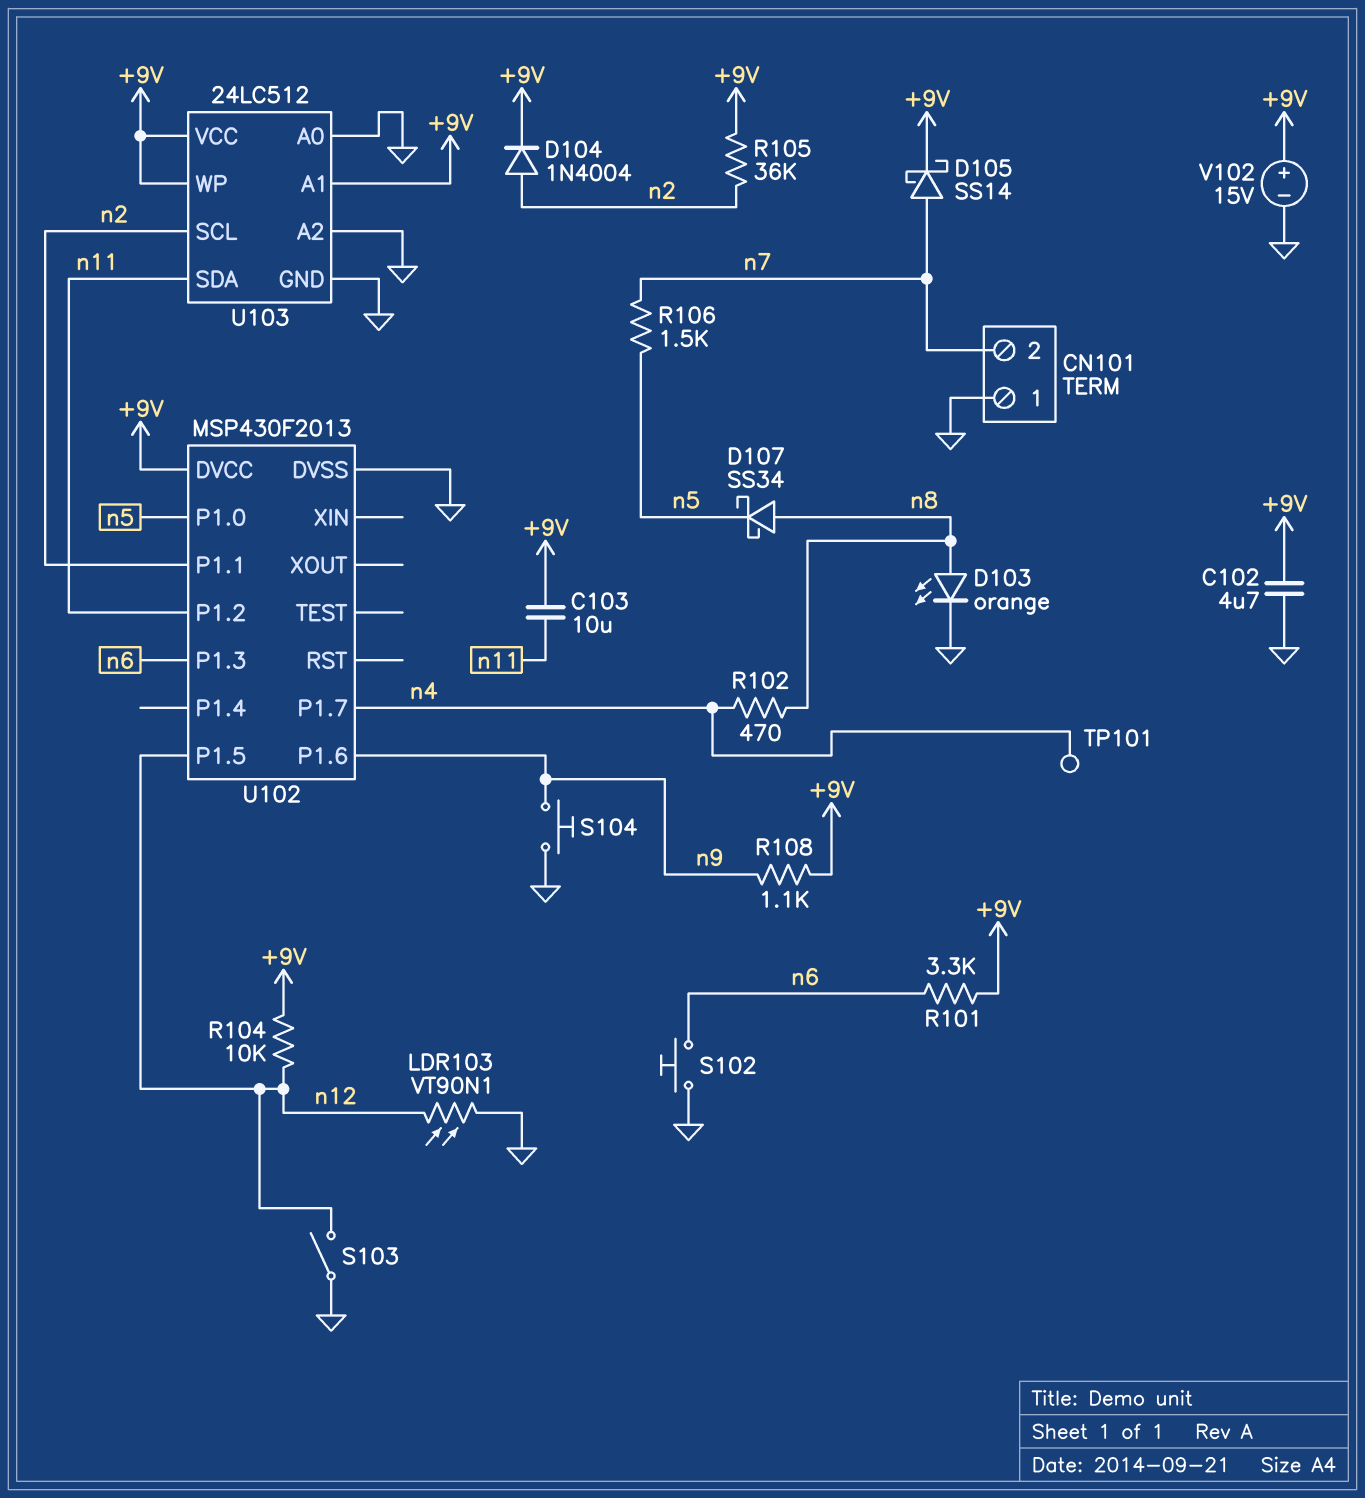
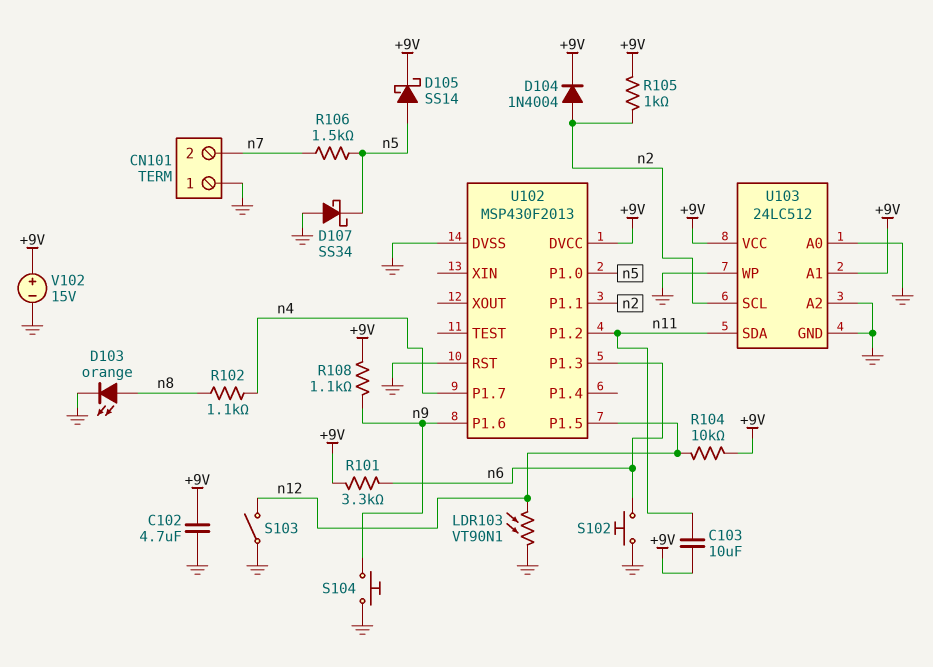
D105: schottky SS14 (A n7, K +9V) -> schottky SS14 (A n5, K +9V)
D107: schottky SS34 (A n8, K n5) -> schottky SS34 (A GND, K n5)
R102: 470 (n4, n8) -> 1.1k (n4, n8)
R105: 36k (+9V, n2) -> 1k (+9V, n2)
TP101: test point (n4) -> none
U102 pin RST: none -> GND
U103 pin WP: +9V -> GND

